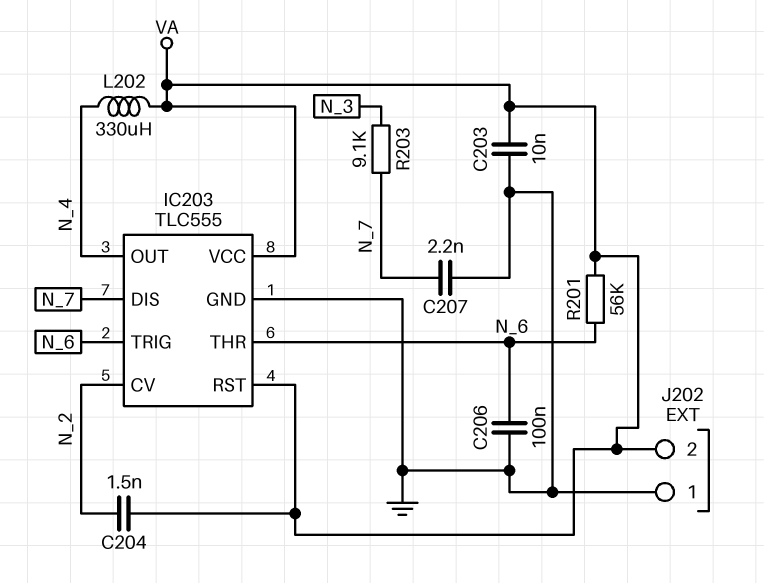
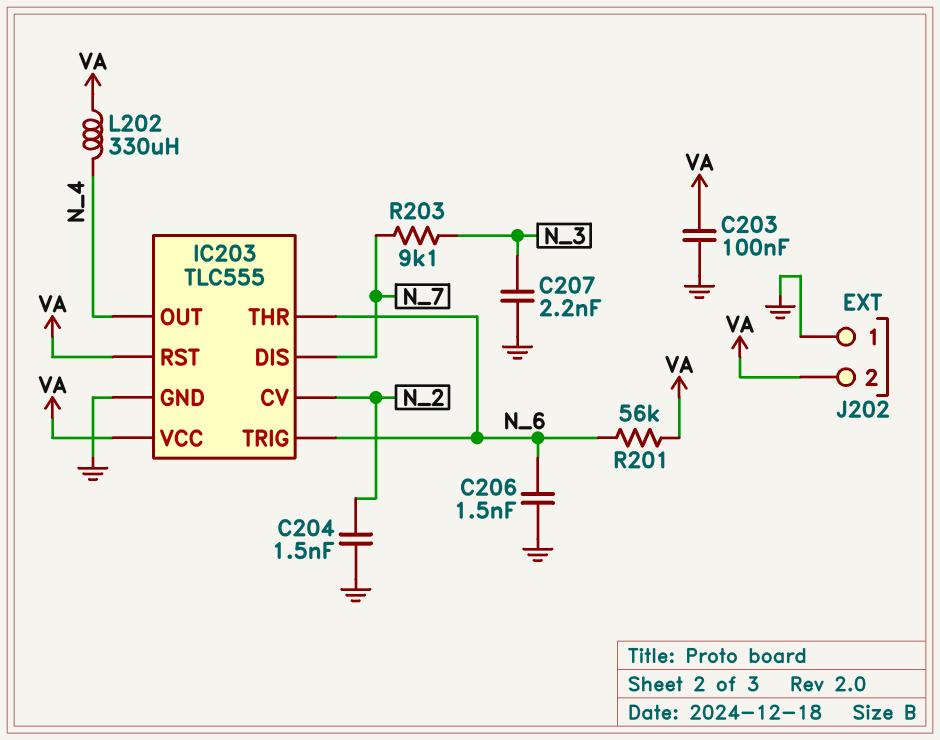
C203: 10nF (GND, VA) -> 100nF (GND, VA)
C204: 1.5nF (N_2, VA) -> 1.5nF (GND, N_2)
C206: 100nF (GND, N_6) -> 1.5nF (GND, N_6)
C207: 2.2nF (GND, N_7) -> 2.2nF (GND, N_3)

